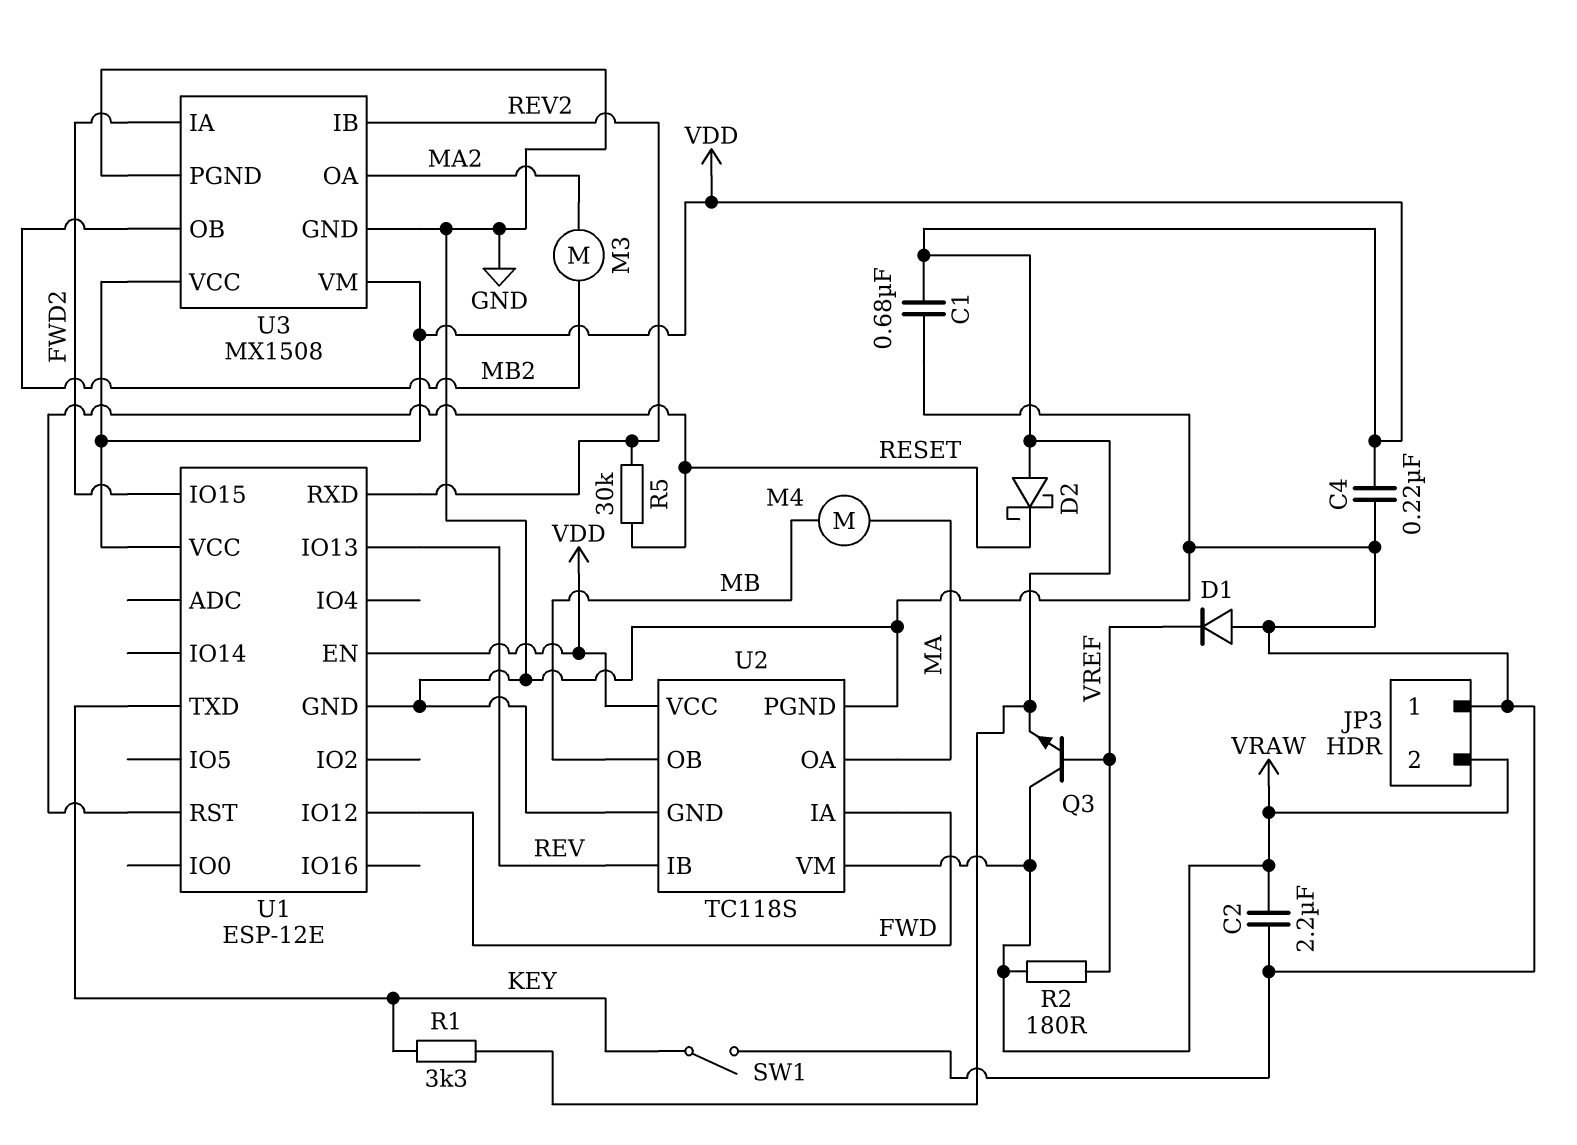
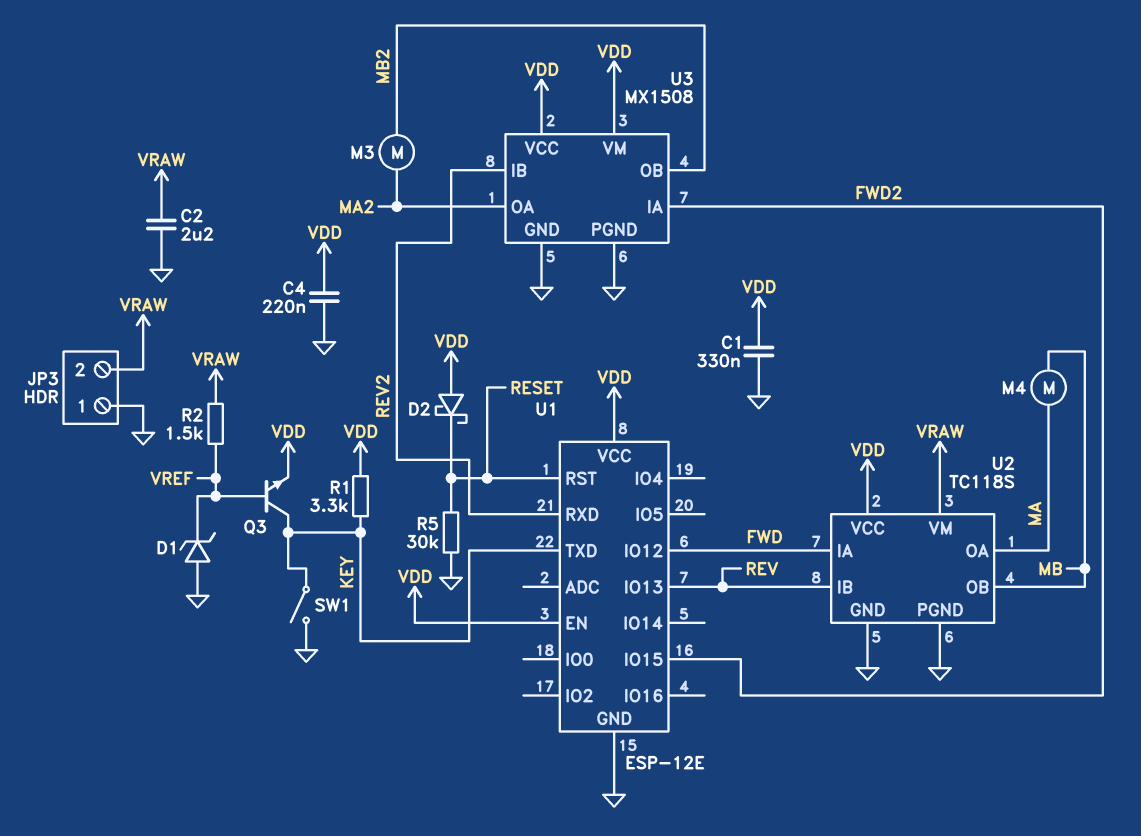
C1: 680nF (GND, VDD) -> 330nF (GND, VDD)
D1: diode (A GND, K VREF) -> zener (A GND, K VREF)
Q3: NPN (B VREF, C VRAW, E VDD) -> NPN (B VREF, C KEY, E VDD)
R2: 180 (VRAW, VREF) -> 1.5k (VRAW, VREF)
R5: 30k (RESET, REV2) -> 30k (GND, RESET)

